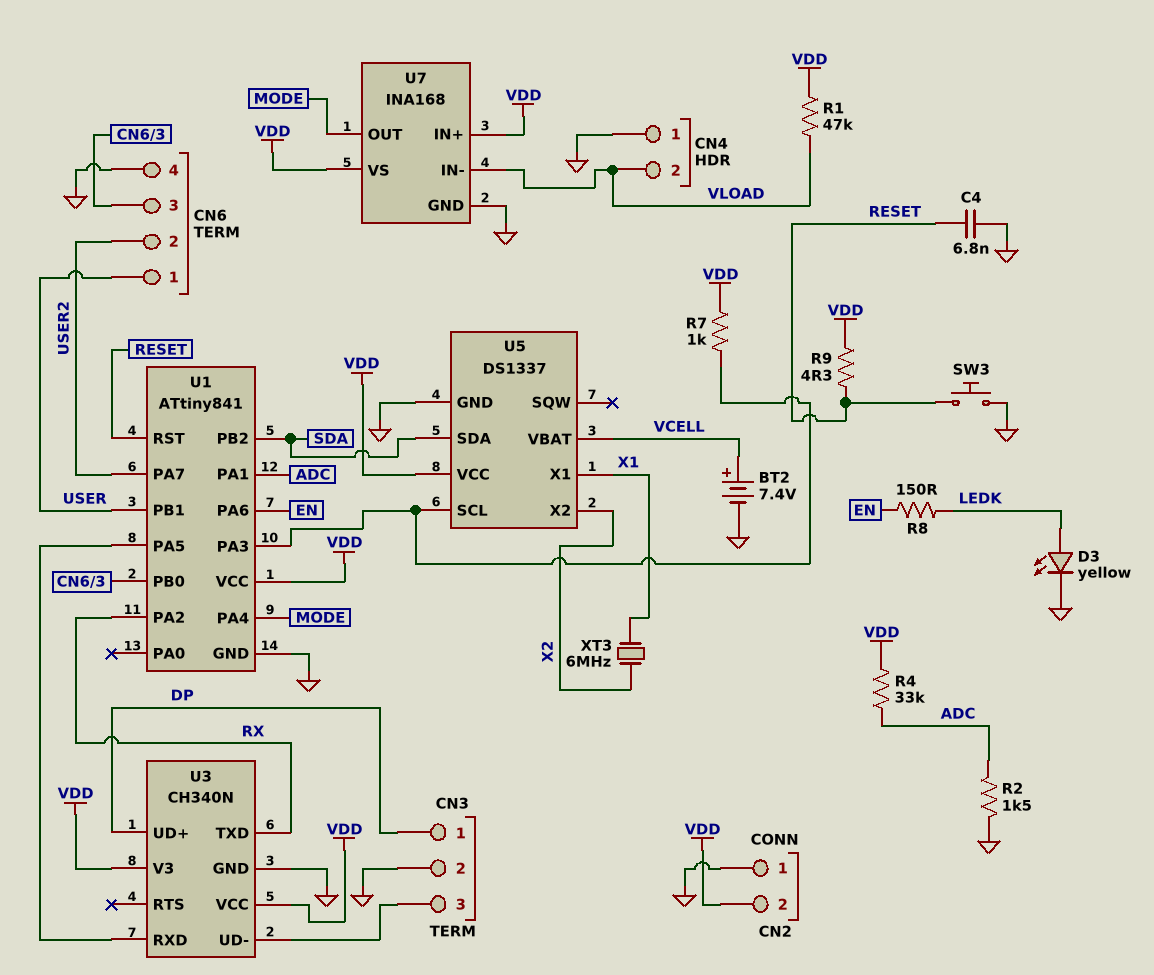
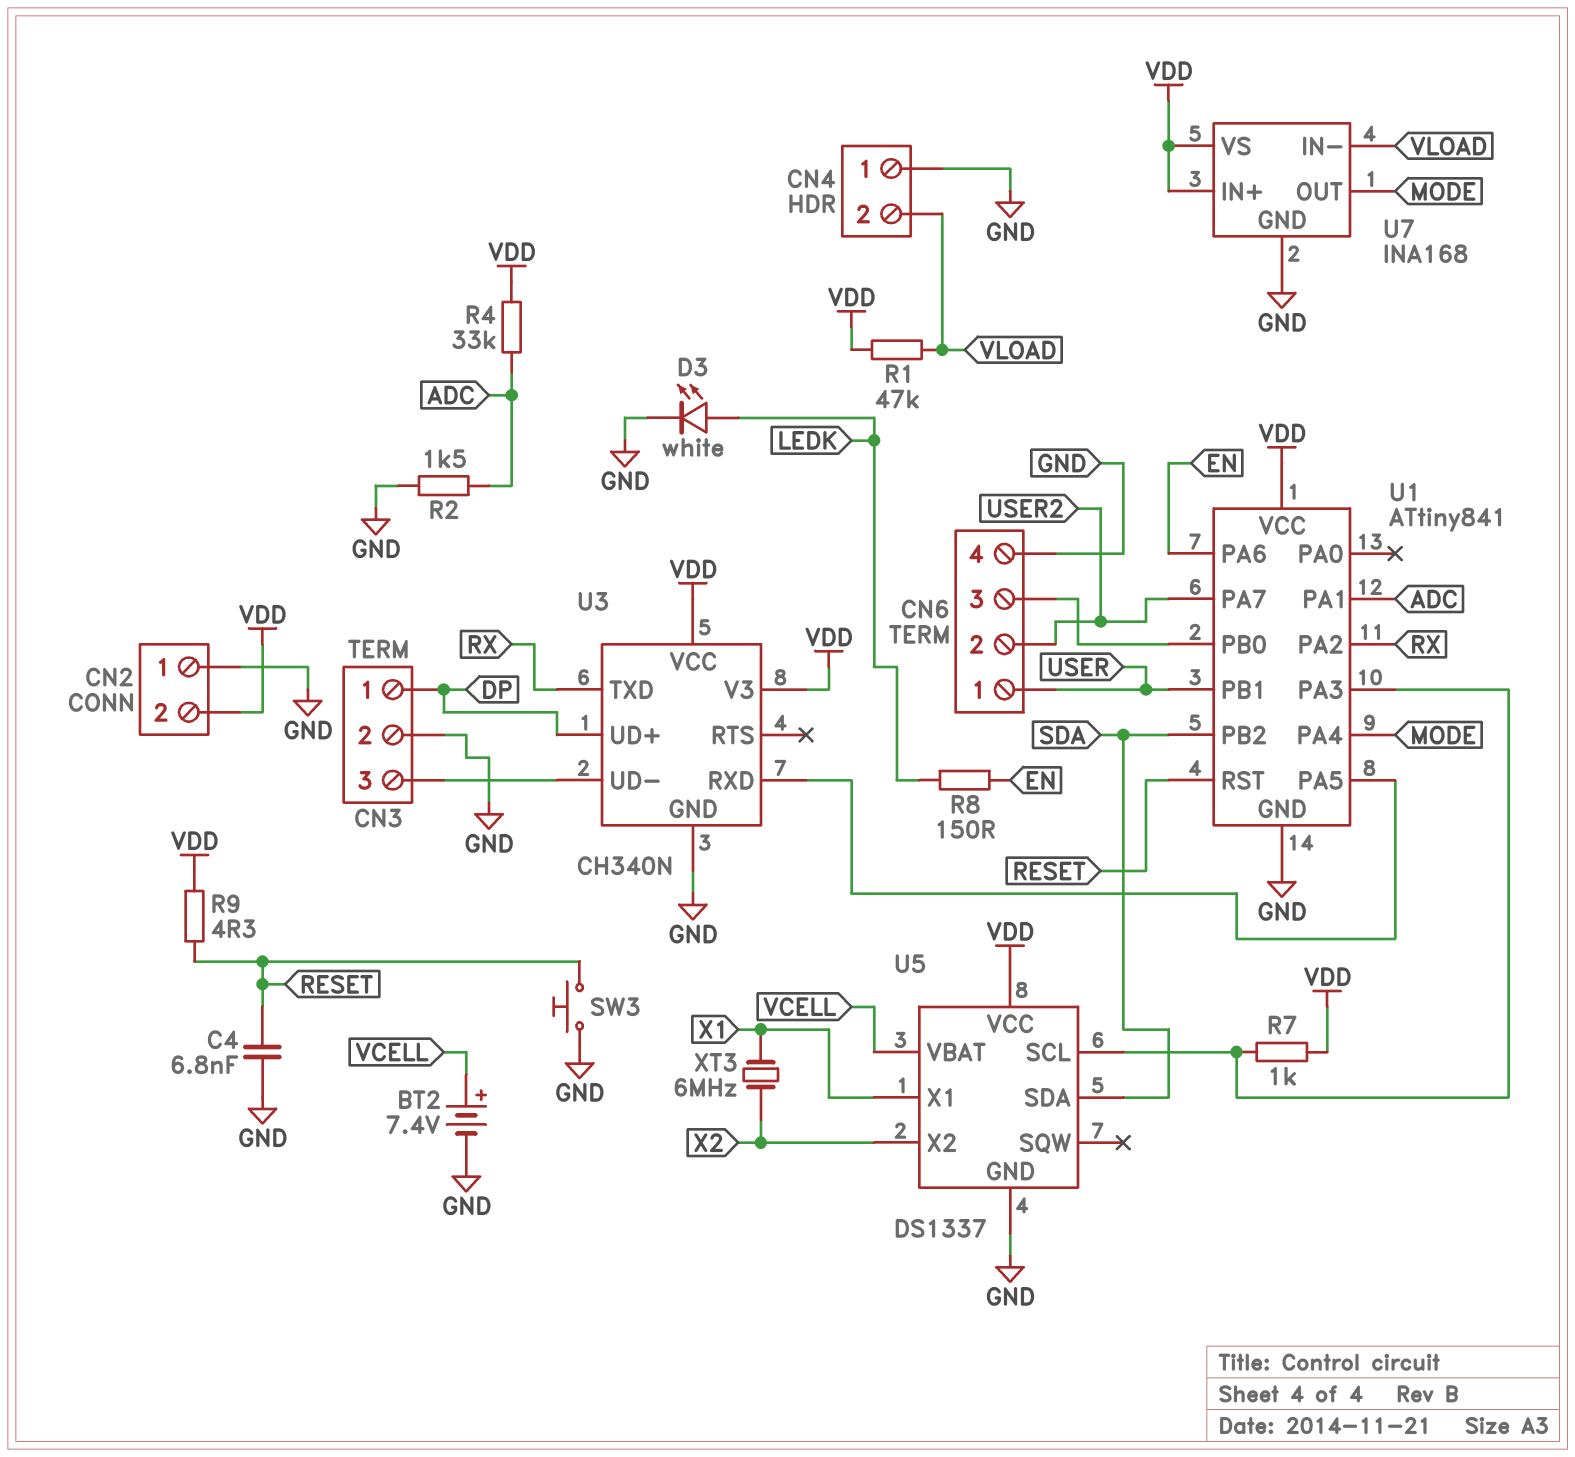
D3: LED yellow (A LEDK, K GND) -> LED white (A LEDK, K GND)

